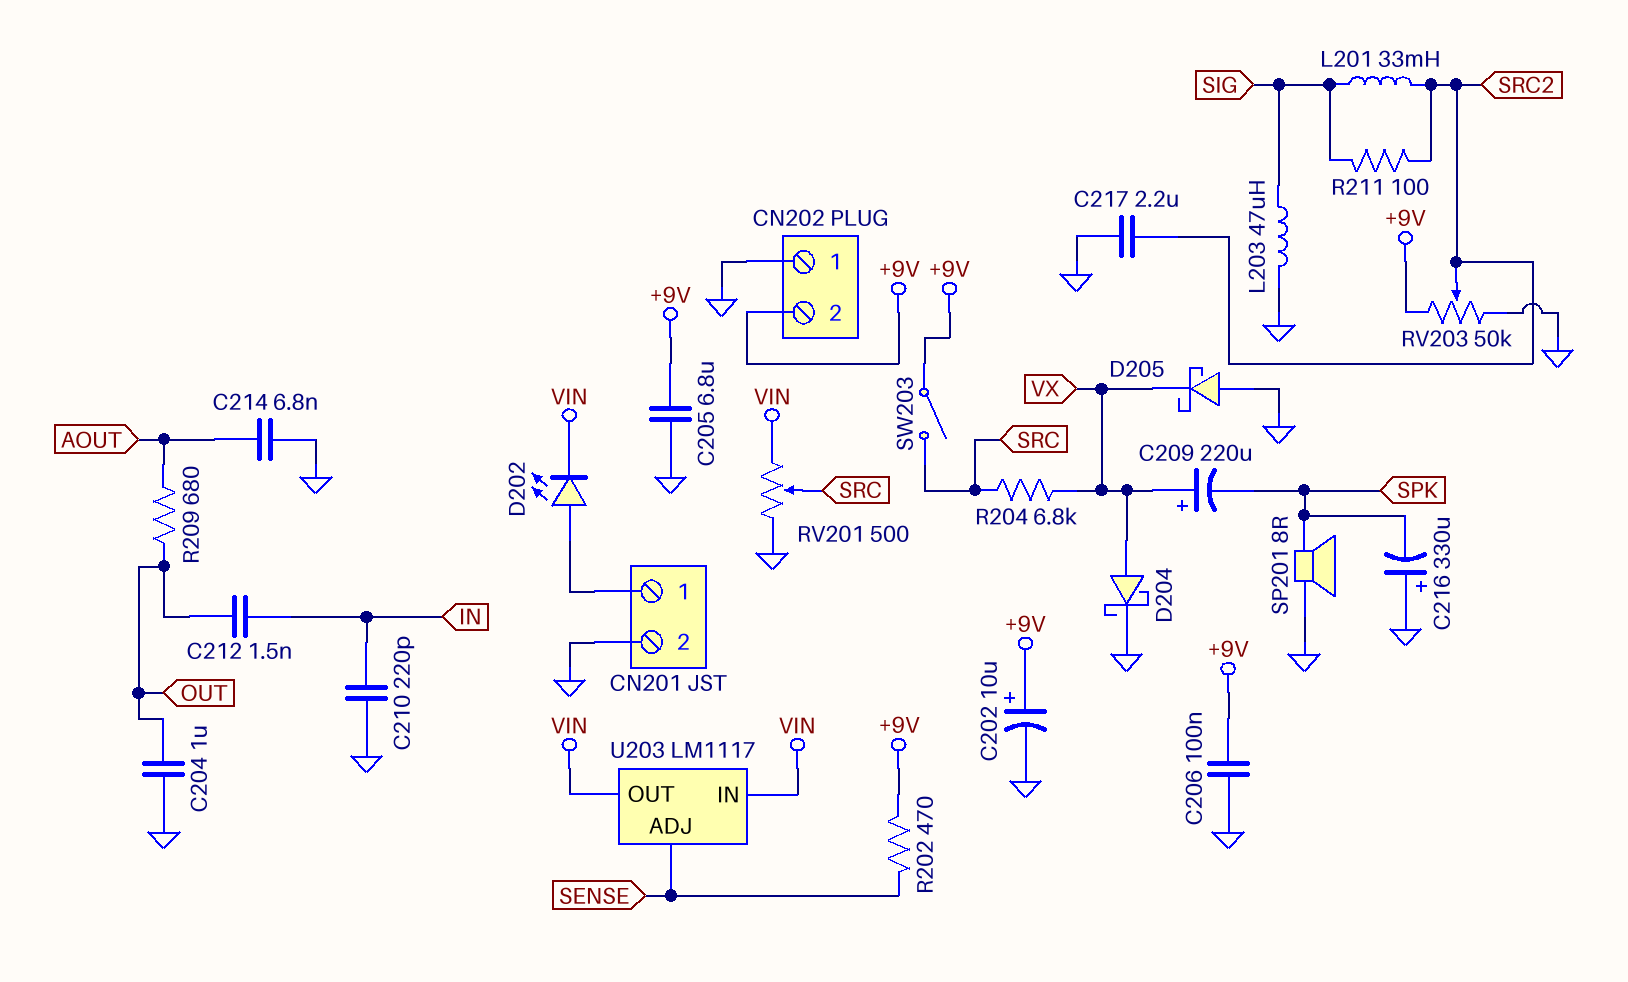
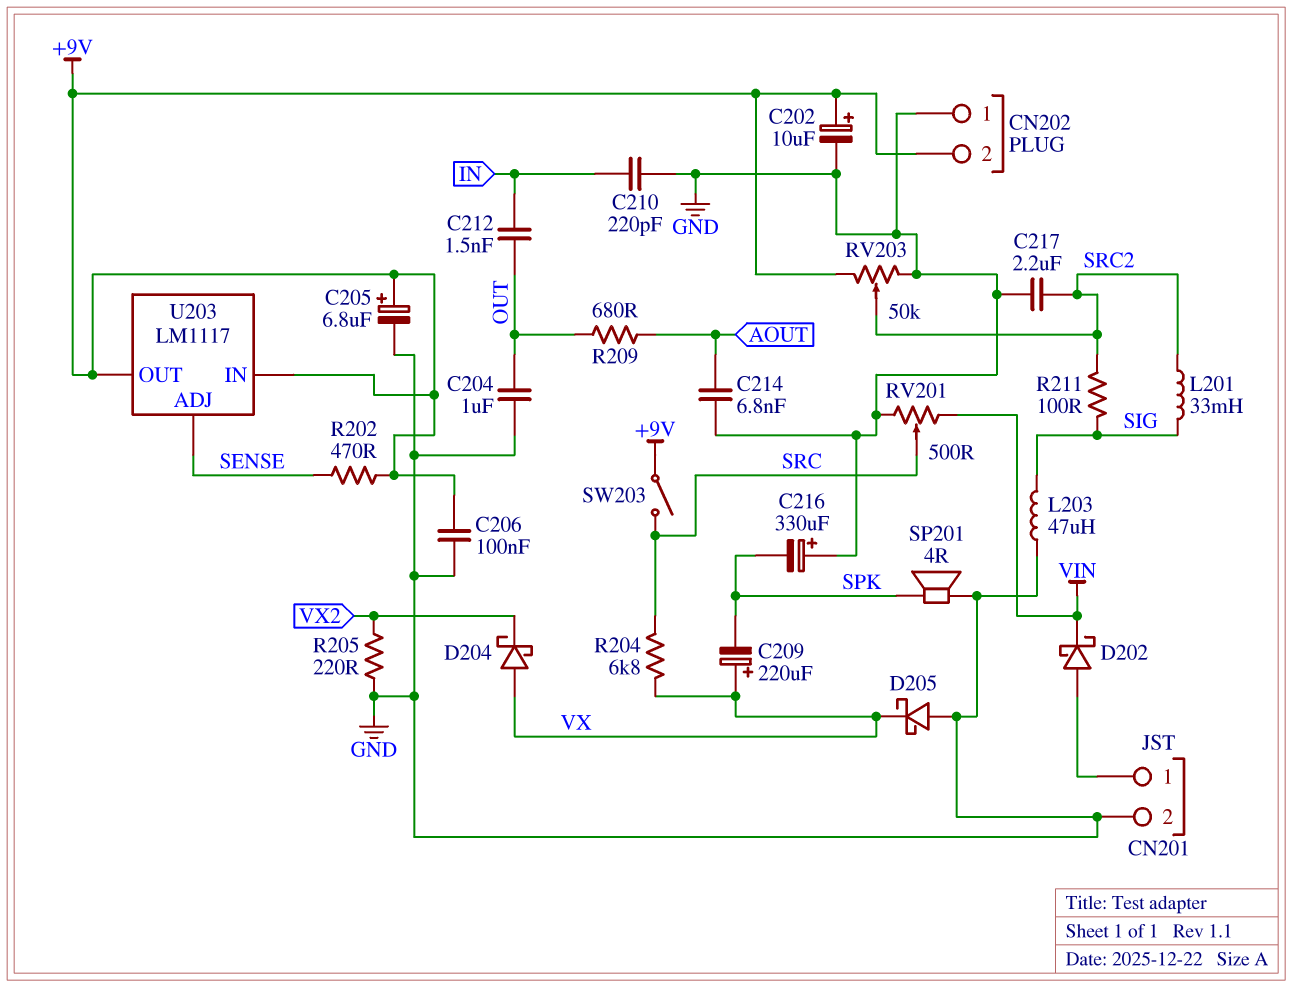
C205: 6.8uF (+9V, GND) -> 6.8uF (plus +9V, minus GND)
D202: LED (A CN201/1, K VIN) -> schottky (A CN201/1, K VIN)
D204: schottky (A VX, K GND) -> schottky (A VX, K VX2)
R205: none -> 220 (GND, VX2)
SP201: speaker 8R (GND, SPK) -> speaker 4R (GND, SPK)
U203 pin IN: VIN -> +9V
U203 pin OUT: VIN -> +9V

